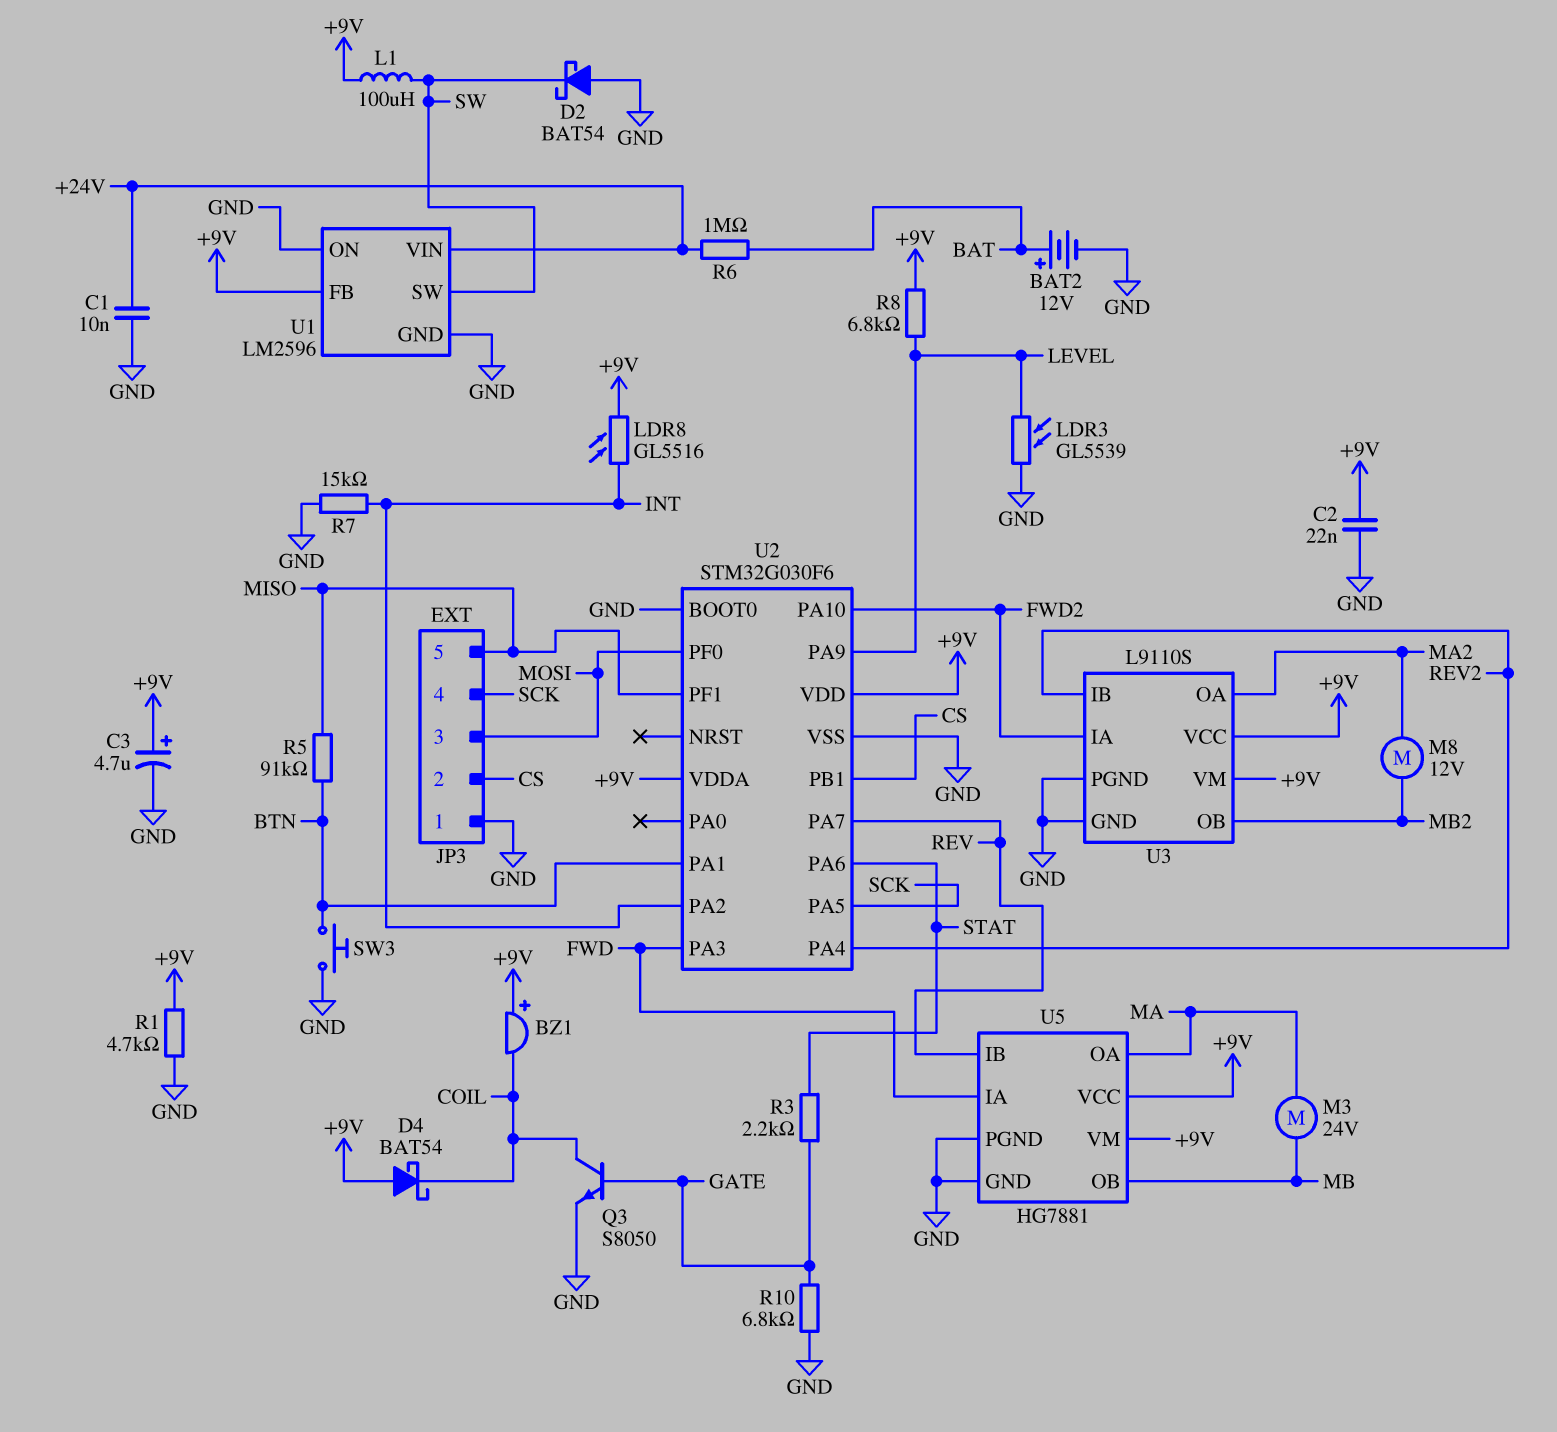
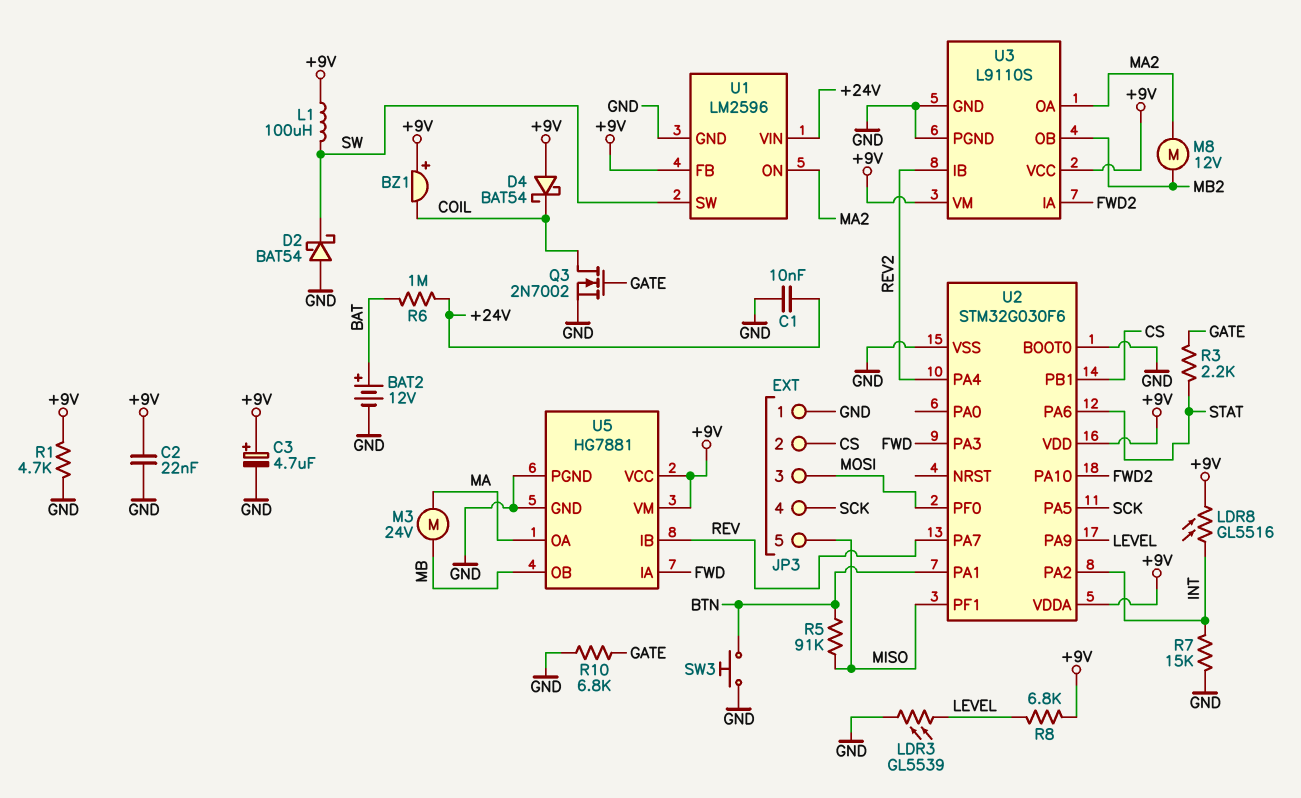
Q3: NPN S8050 (B GATE, C COIL, E GND) -> NMOS 2N7002 (G GATE, D COIL, S GND)
U1 pin ON: GND -> MA2

